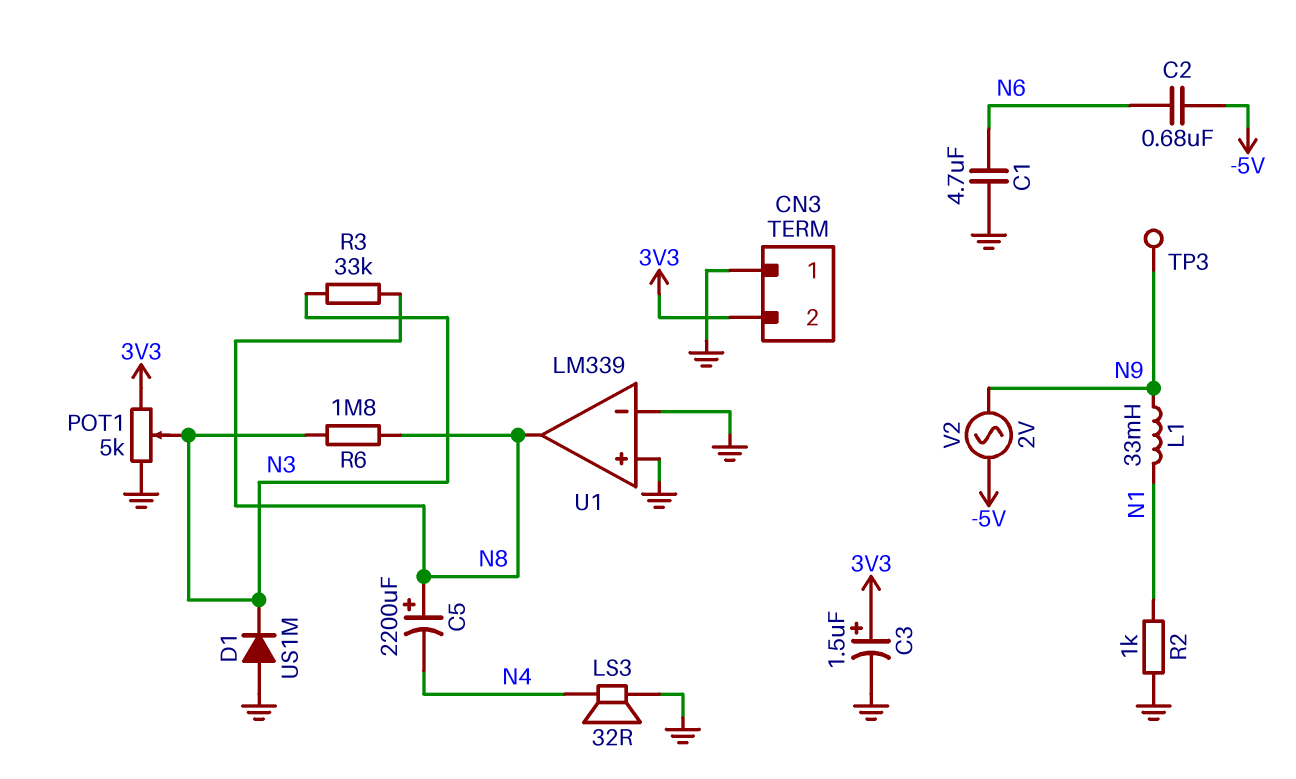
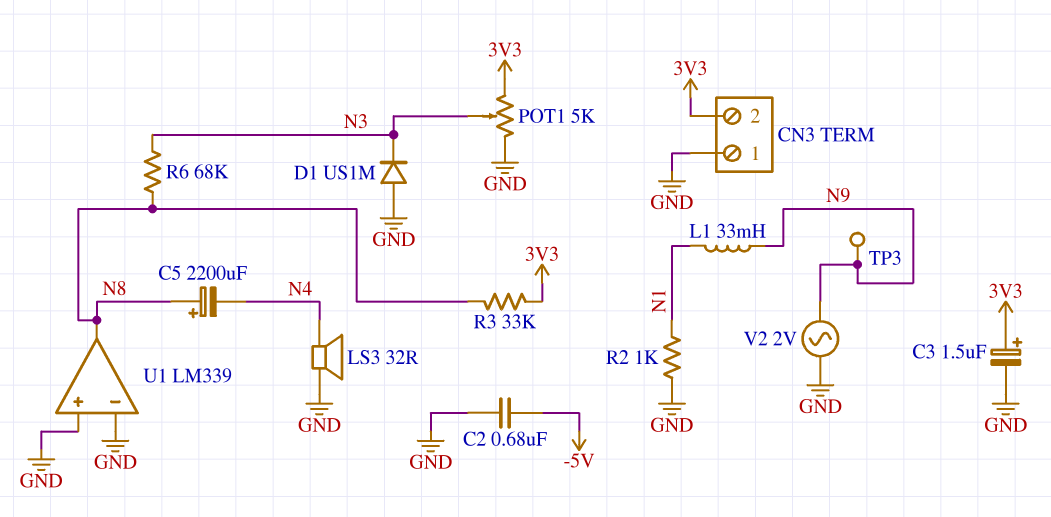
C1: 4.7uF (GND, N6) -> none
C2: 680nF (-5V, N6) -> 680nF (-5V, GND)
R3: 33k (N3, N8) -> 33k (3V3, N8)
R6: 1.8M (N3, N8) -> 68k (N3, N8)
V2: AC 2V (-5V, N9) -> AC 2V (GND, N9)

